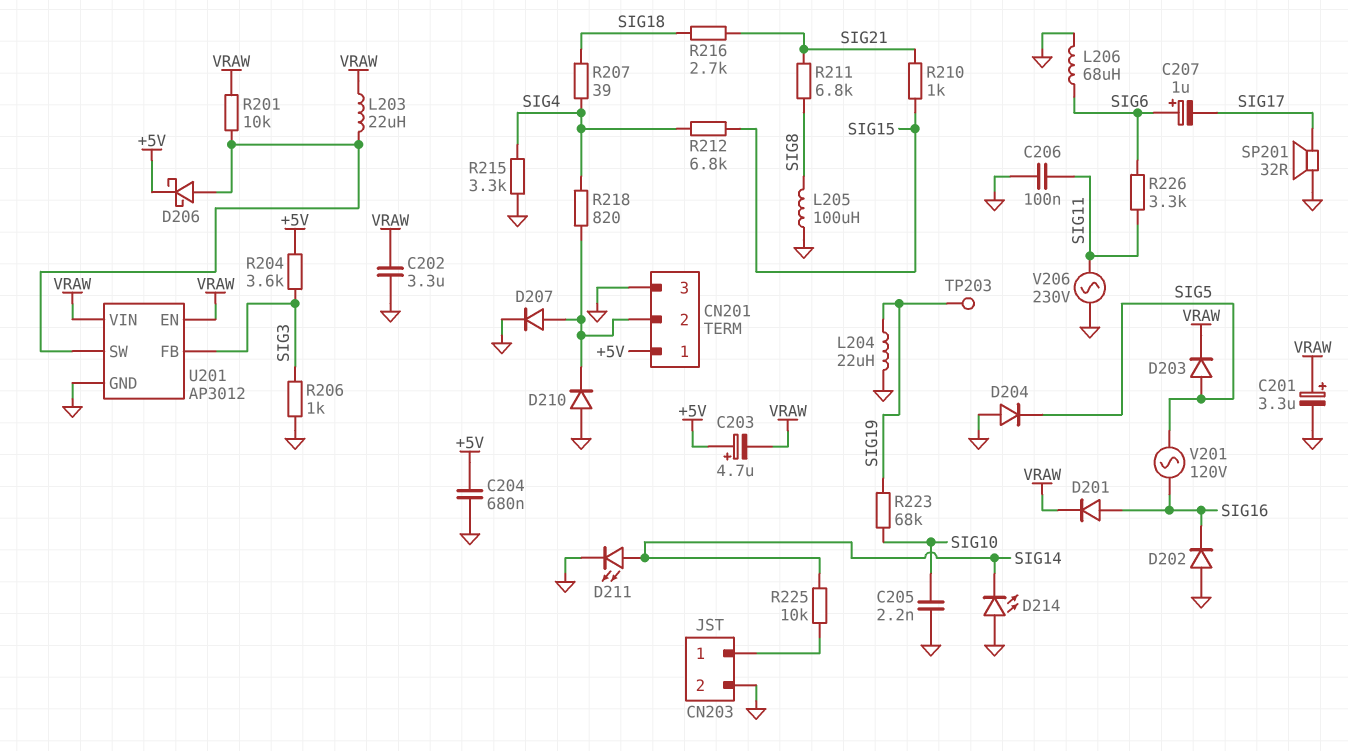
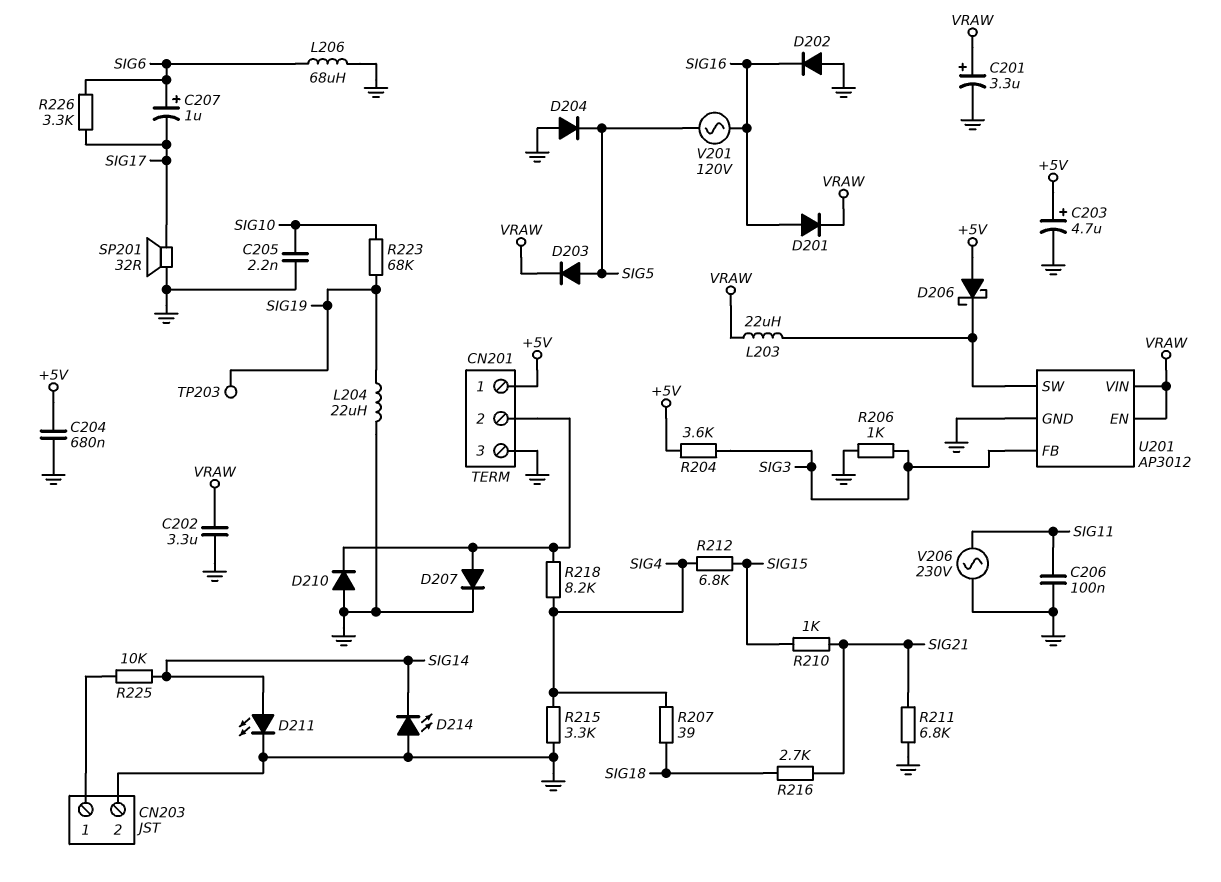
C203: 4.7uF (plus +5V, minus VRAW) -> 4.7uF (plus +5V, minus GND)
D206: schottky (A U201/SW, K +5V) -> schottky (A +5V, K U201/SW)
L205: 100uH (GND, SIG8) -> none
R201: 10k (U201/SW, VRAW) -> none
R211: 6.8k (SIG8, SIG21) -> 6.8k (GND, SIG21)
R218: 820 (CN201/2, SIG4) -> 8.2k (CN201/2, SIG4)
R226: 3.3k (SIG6, SIG11) -> 3.3k (SIG6, SIG17)

